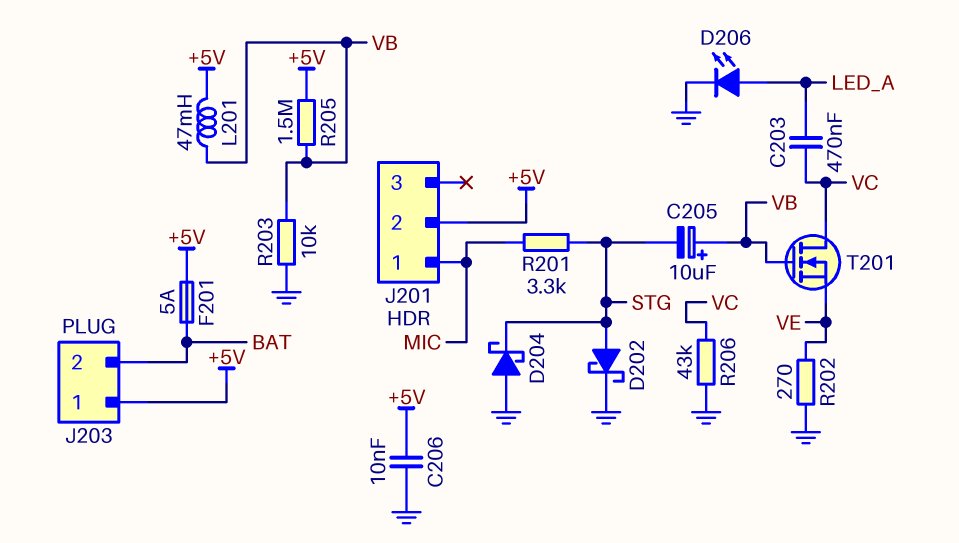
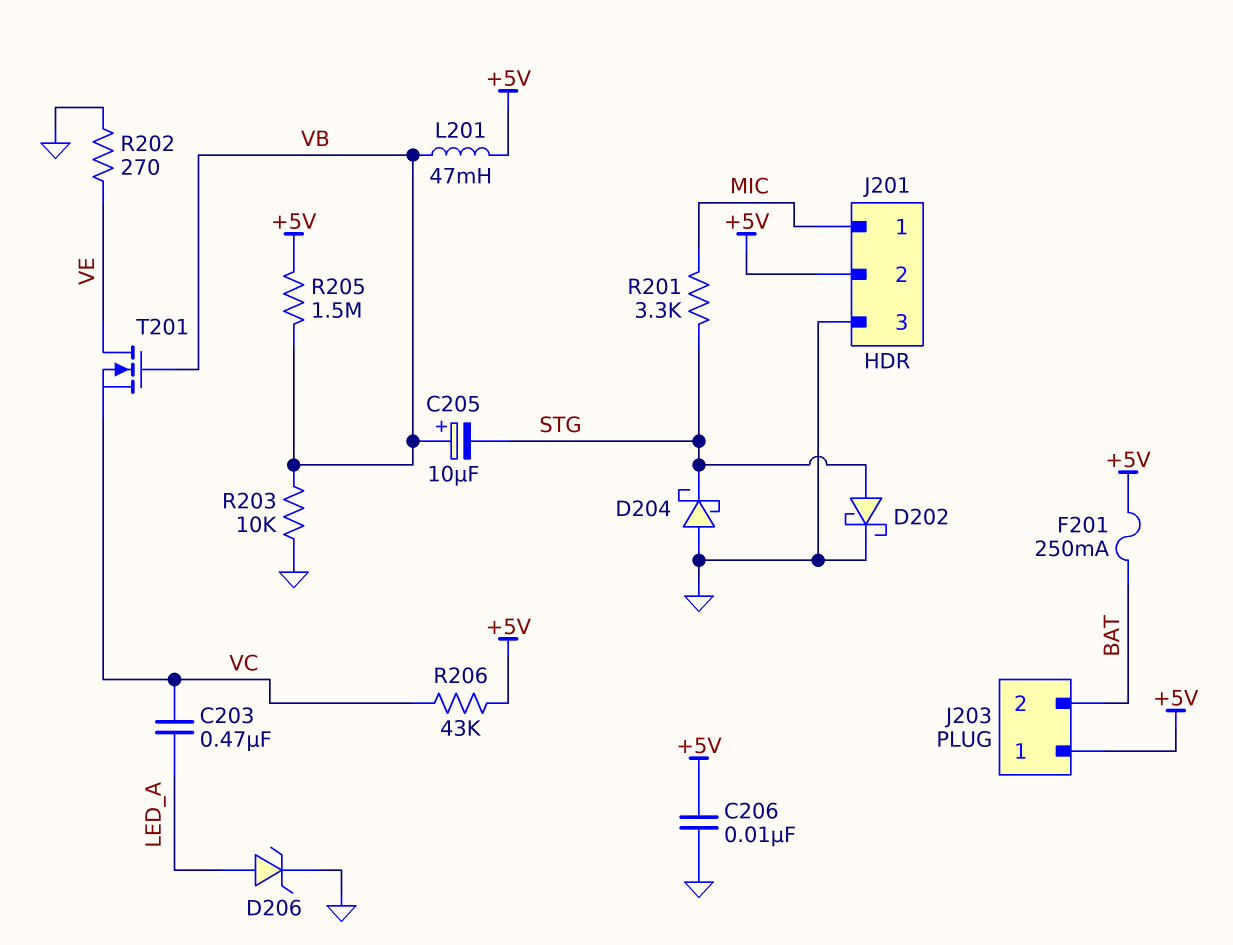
D206: LED (A LED_A, K GND) -> zener (A LED_A, K GND)
F201: 5A (+5V, BAT) -> 250mA (+5V, BAT)
J201 pin 3: none -> GND
R206: 43k (GND, VC) -> 43k (+5V, VC)
T201: NMOS (G VB, D VC, S VE) -> NMOS (G VB, D VE, S VC)

